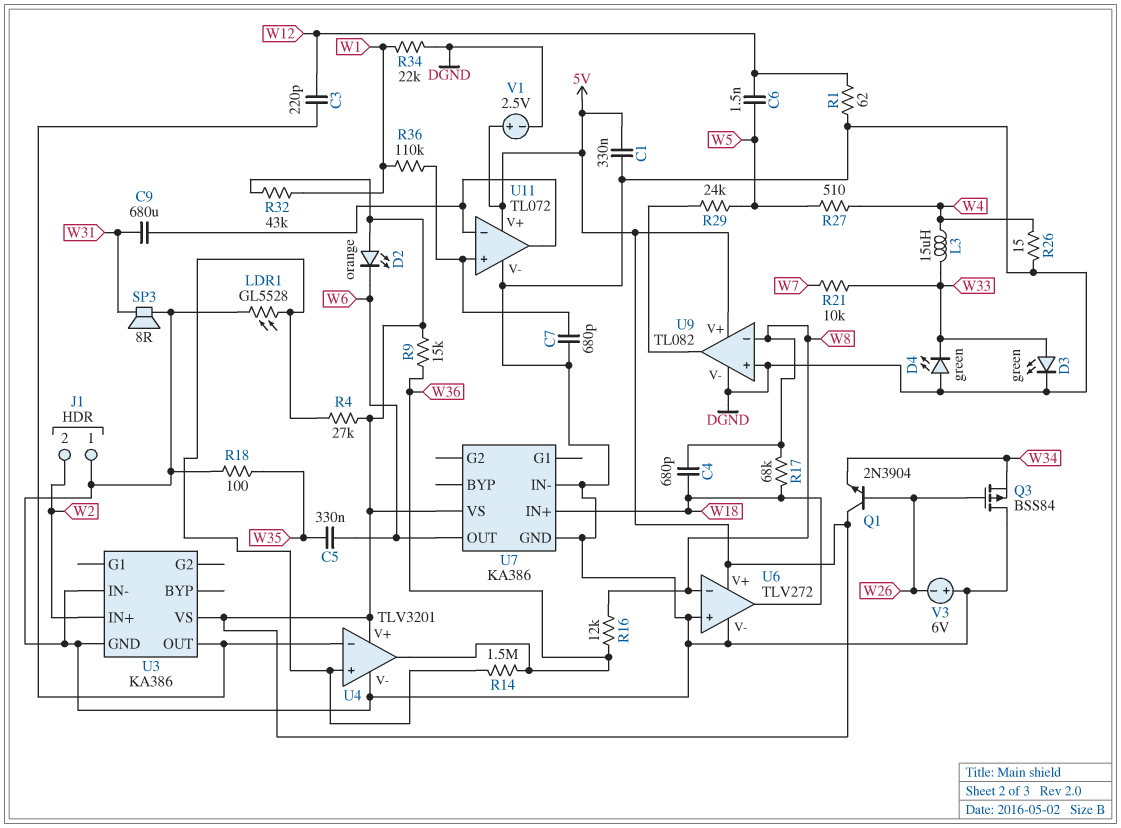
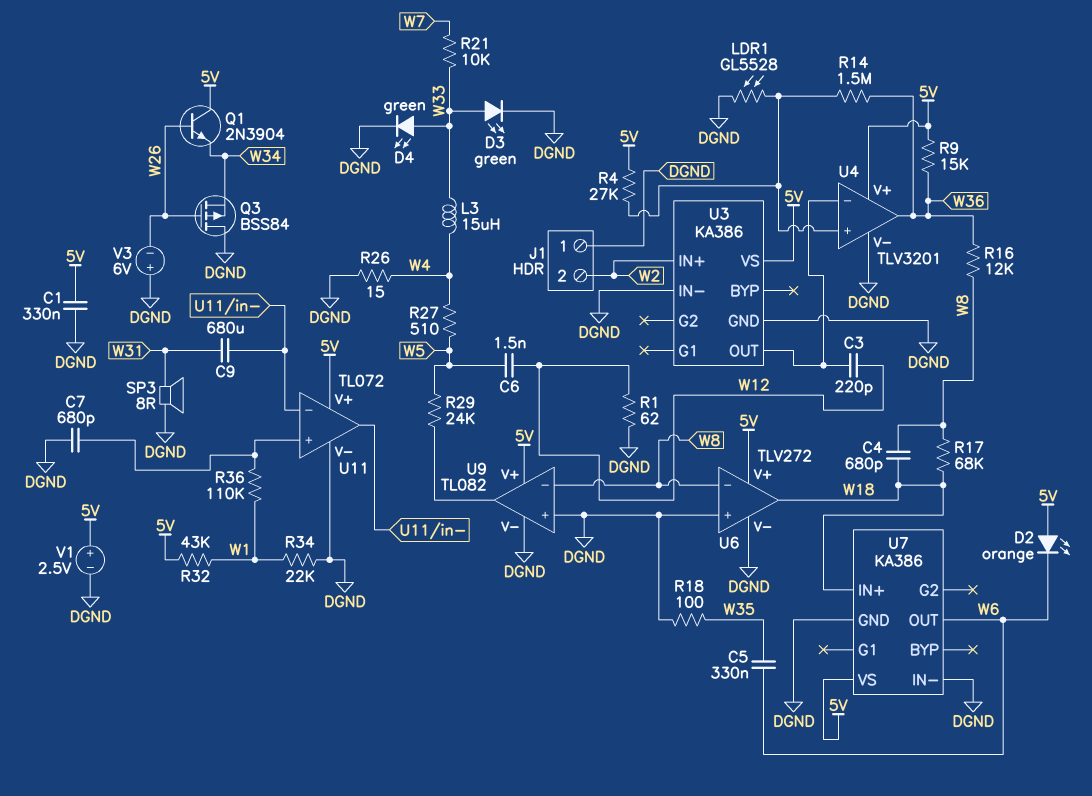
D4: LED green (A DGND, K W33) -> LED green (A W33, K DGND)

